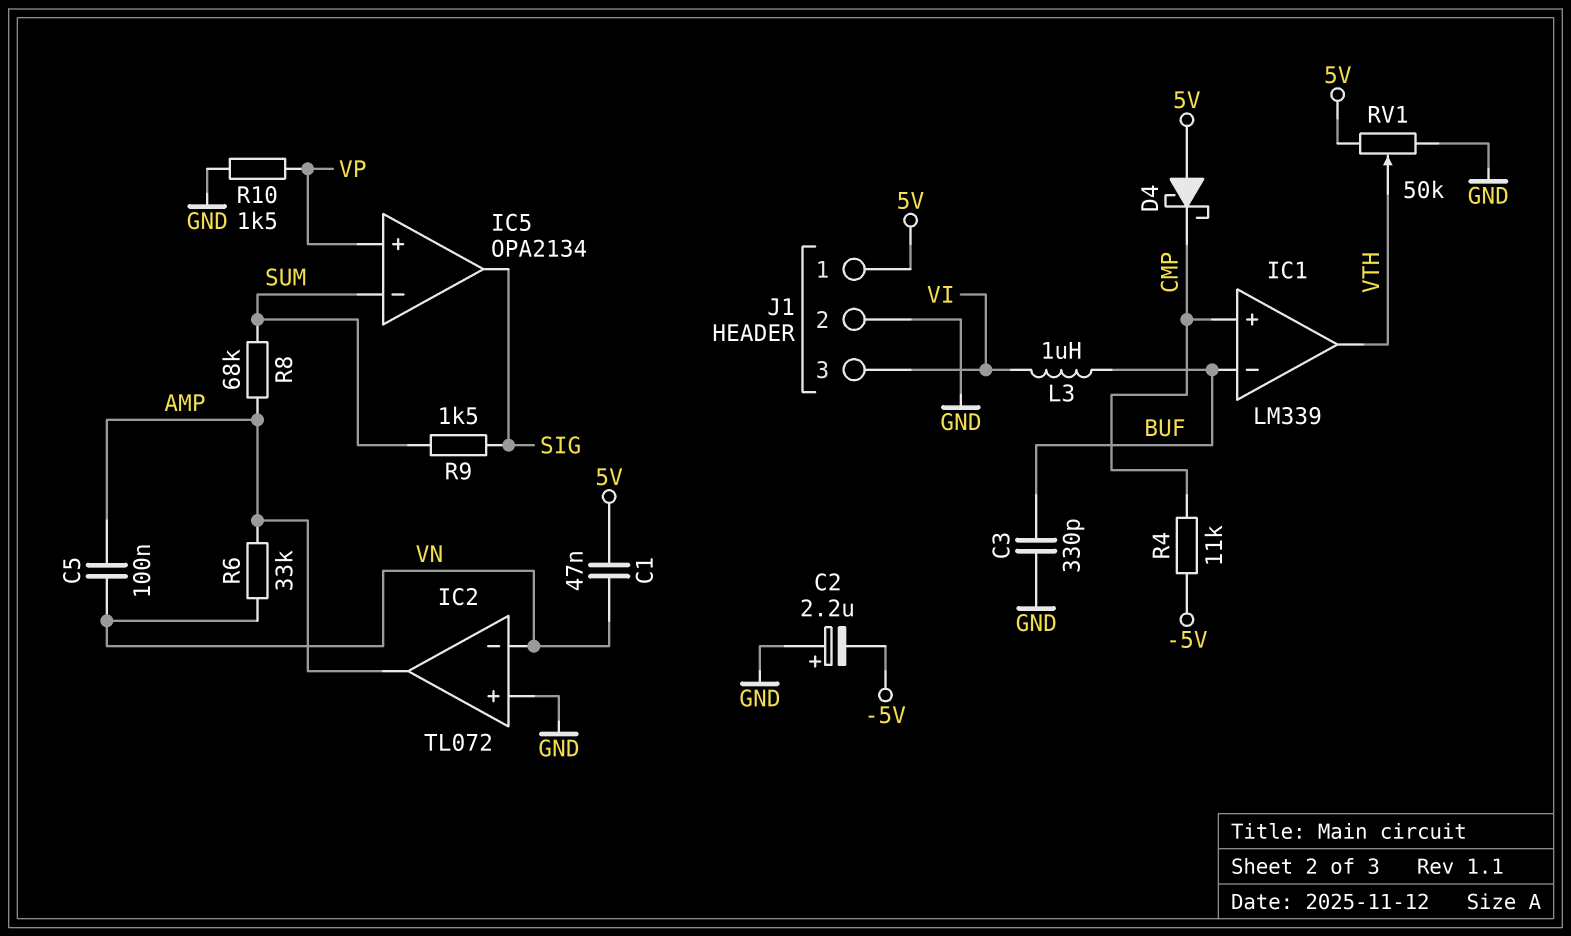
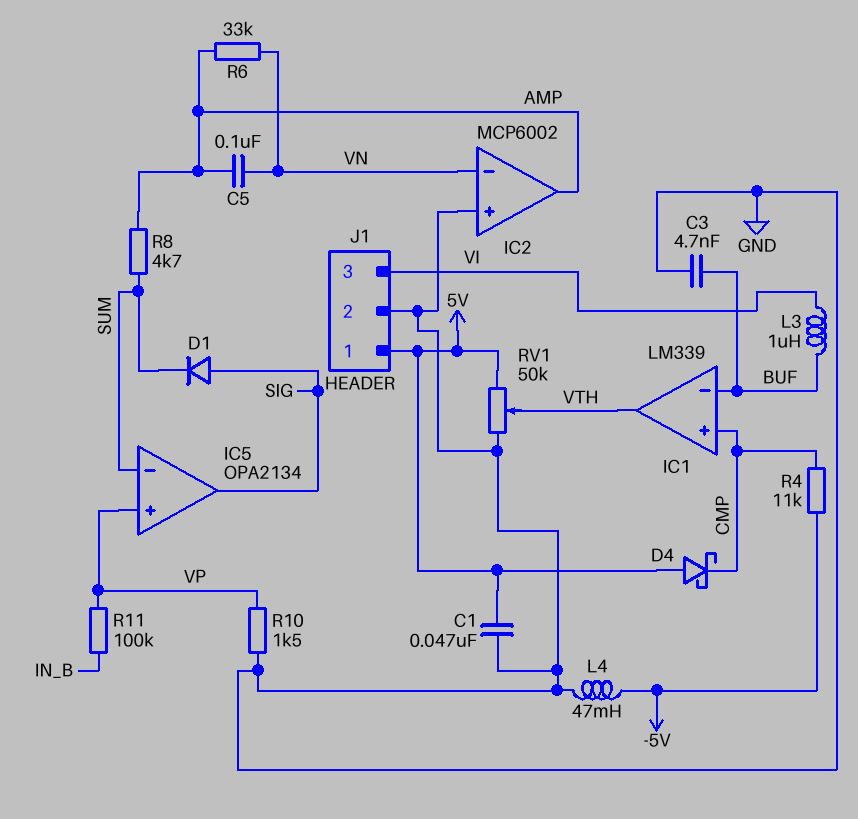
C1: 47nF (5V, VN) -> 47nF (5V, GND)
C2: 2.2uF (plus GND, minus -5V) -> none
C3: 330pF (BUF, GND) -> 4.7nF (BUF, GND)
D1: none -> diode (A SIG, K SUM)
IC2: TL072 -> MCP6002
L4: none -> 47mH (-5V, GND)
R8: 68k (AMP, SUM) -> 4.7k (AMP, SUM)
R9: 1.5k (SIG, SUM) -> none
R11: none -> 100k (IN_B, VP)

